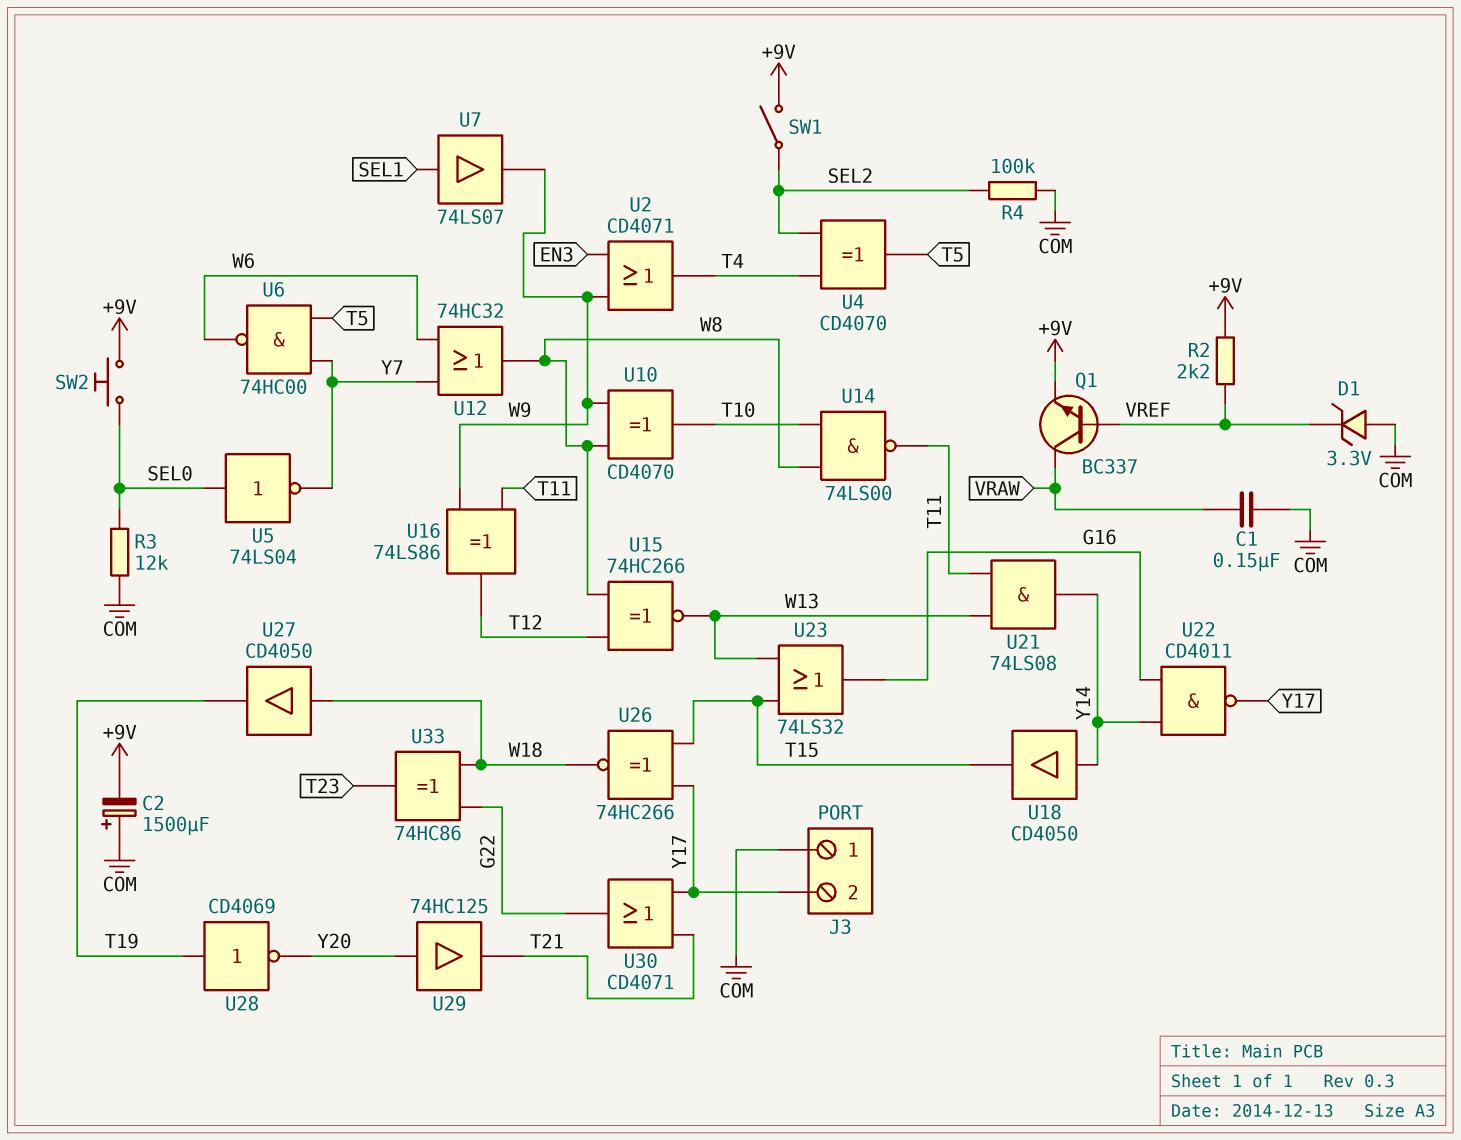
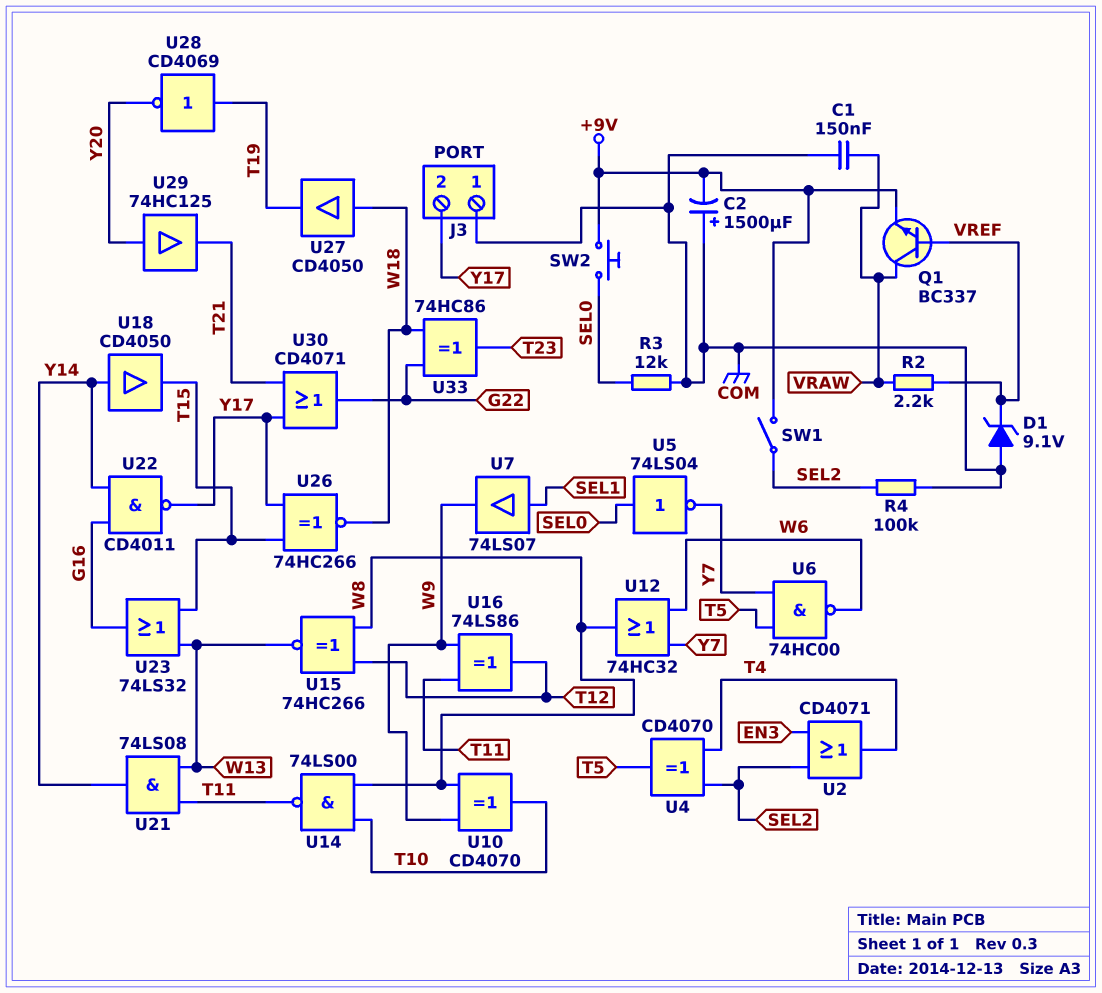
D1: zener 3.3V (A COM, K VREF) -> zener 9.1V (A COM, K VREF)
R2: 2.2k (+9V, VREF) -> 2.2k (VRAW, VREF)
U2: OR CD4071 (in EN3, in W9, out T4) -> OR CD4071 (in EN3, in SEL2, out T4)

